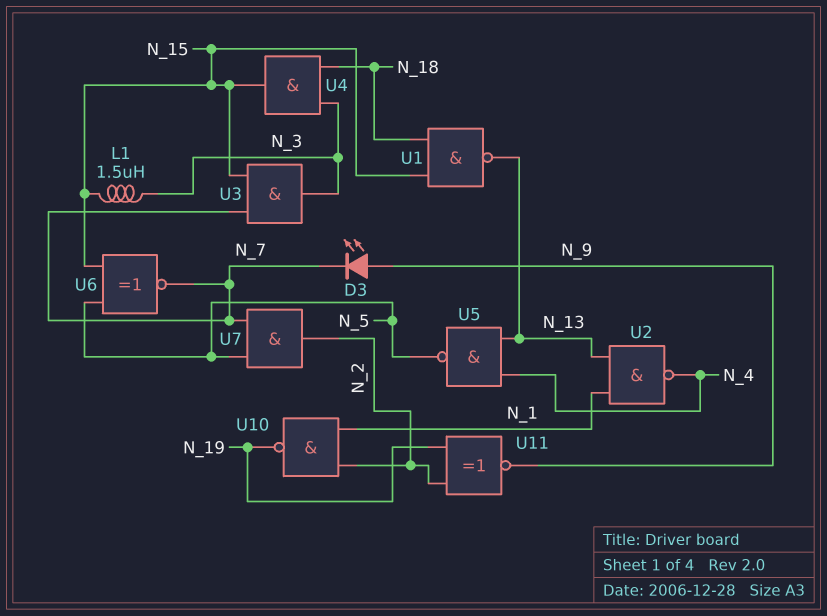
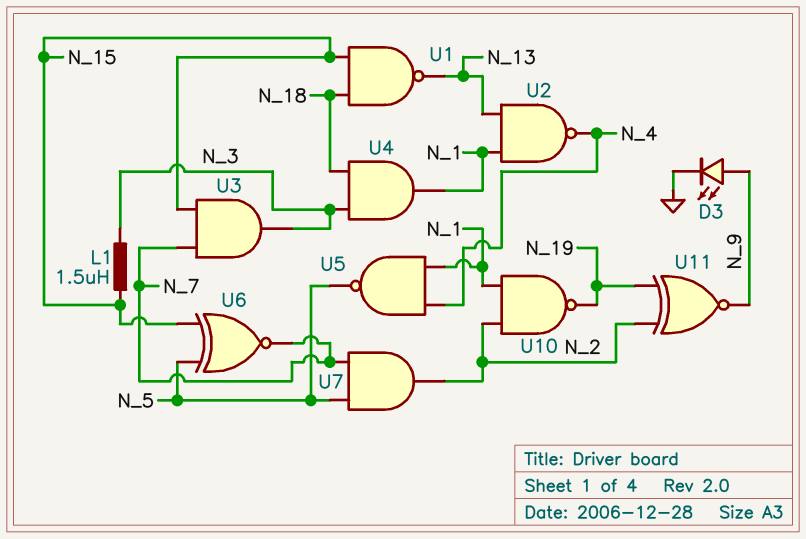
D3: LED (A N_9, K N_7) -> LED (A N_9, K GND)
U4: AND (in N_3, in N_18, out N_15) -> AND (in N_3, in N_18, out N_1)
U5: NAND (in N_4, in N_13, out N_5) -> NAND (in N_1, in N_4, out N_5)

